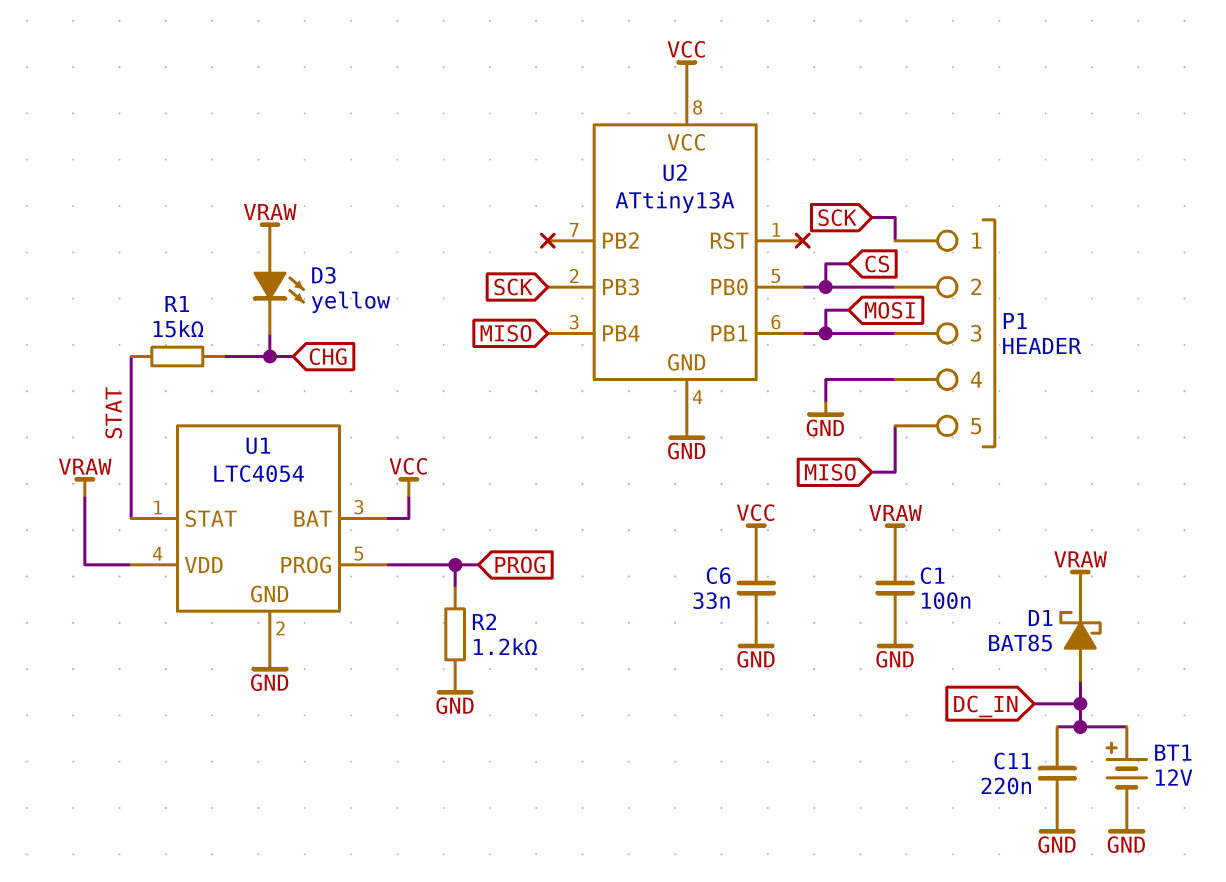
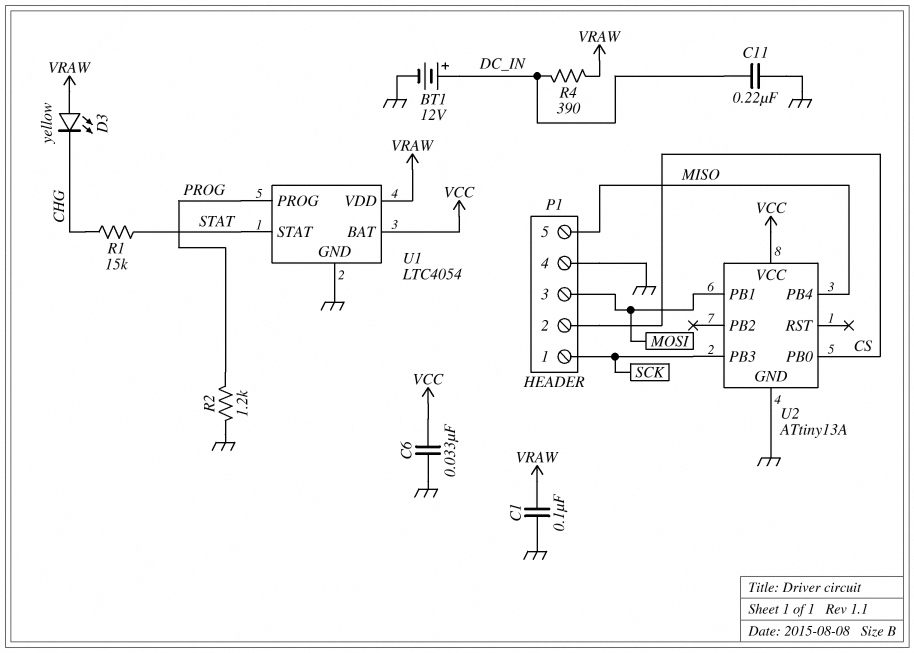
D1: schottky BAT85 (A DC_IN, K VRAW) -> none
R4: none -> 390 (DC_IN, VRAW)

